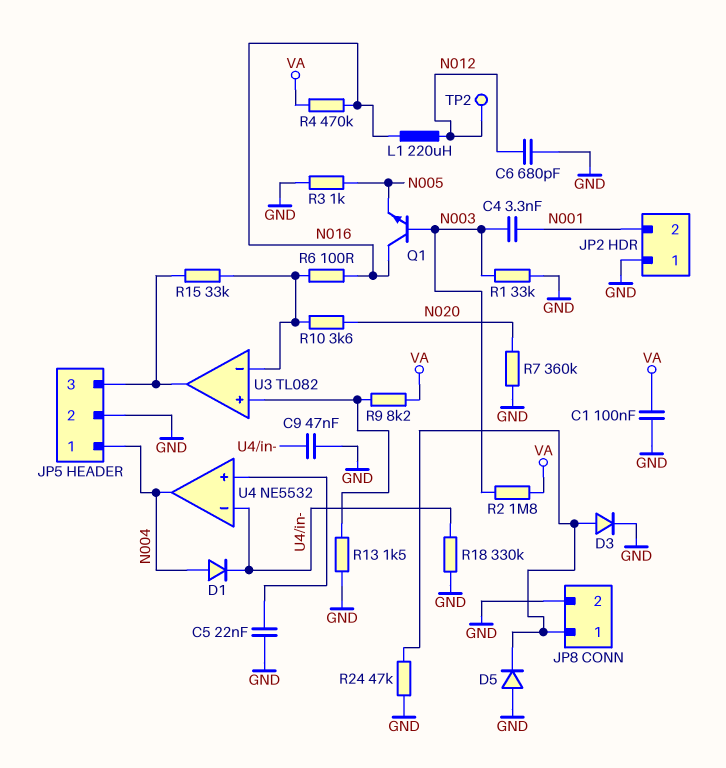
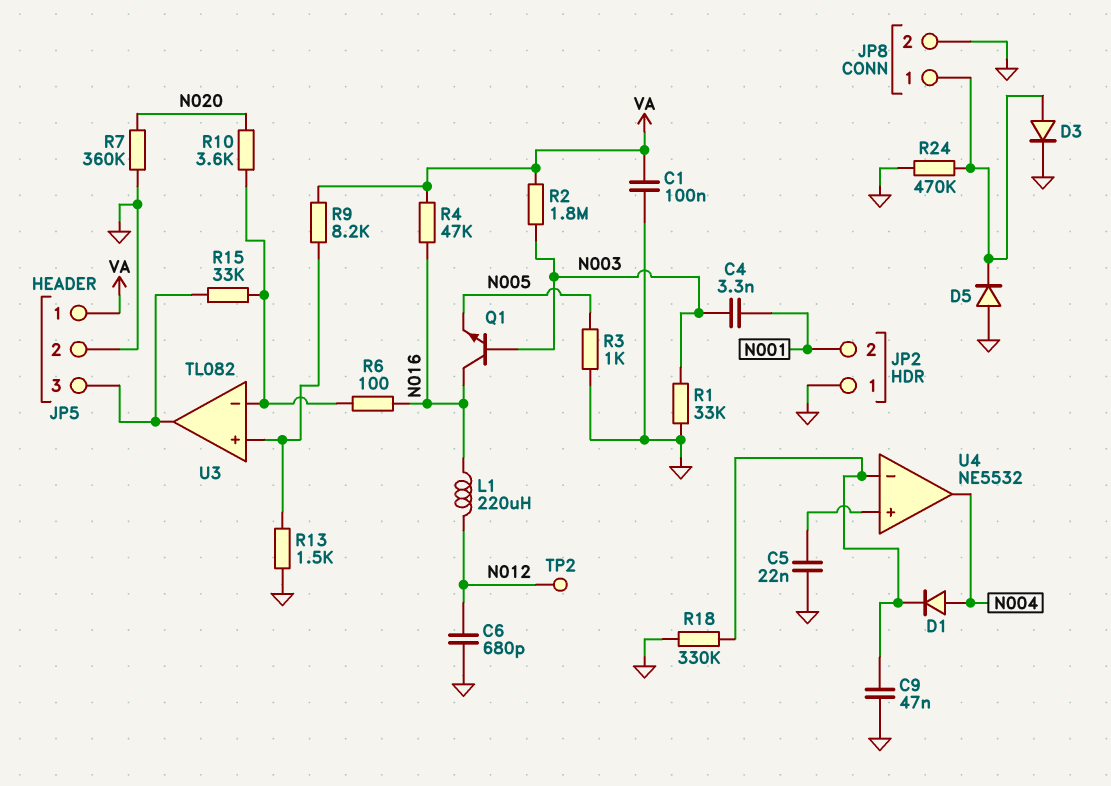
JP5 pin 1: N004 -> VA
R4: 470k (N016, VA) -> 47k (N016, VA)
R24: 47k (GND, JP8/1) -> 470k (GND, JP8/1)

